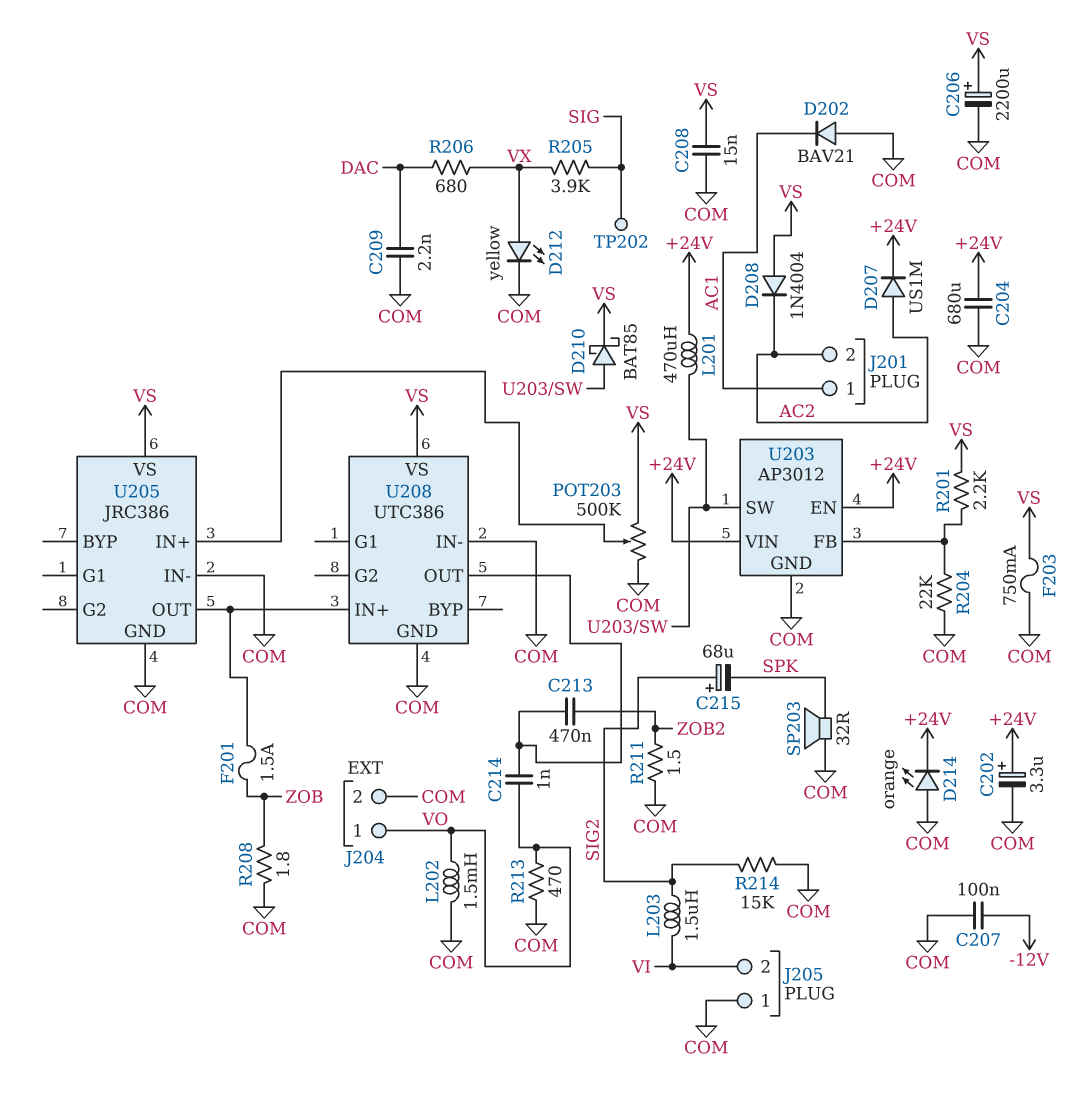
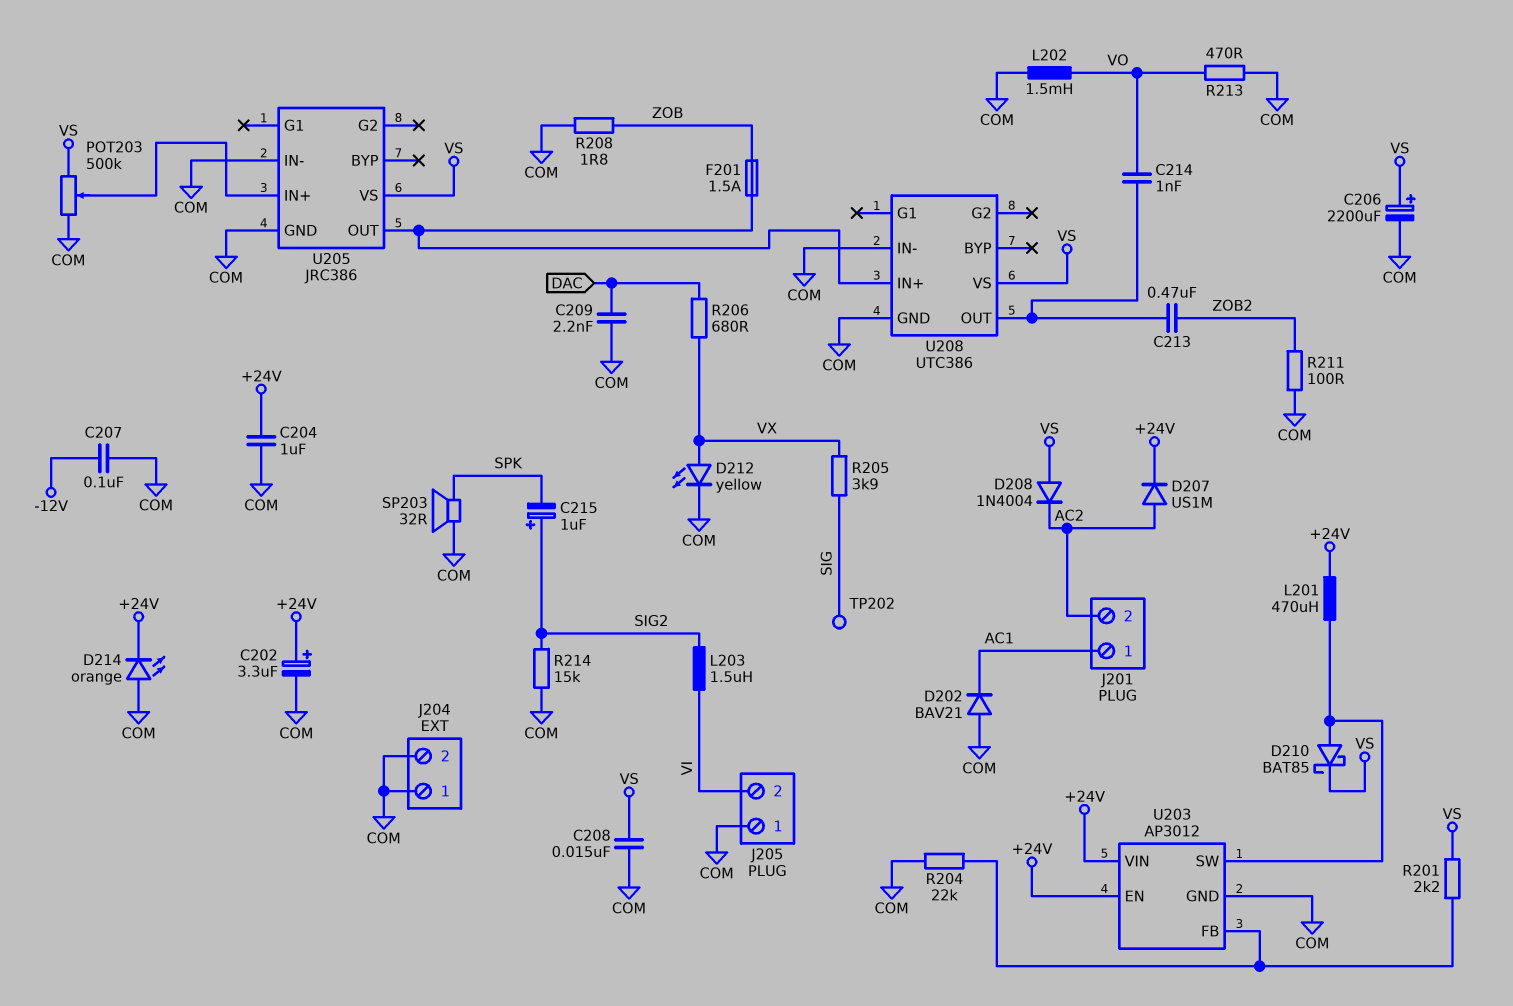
C204: 680uF (+24V, COM) -> 1uF (+24V, COM)
C215: 68uF (plus SIG2, minus SPK) -> 1uF (plus SIG2, minus SPK)
F203: 750mA (COM, VS) -> none
J204 pin 1: VO -> COM
R211: 1.5 (COM, ZOB2) -> 100 (COM, ZOB2)

